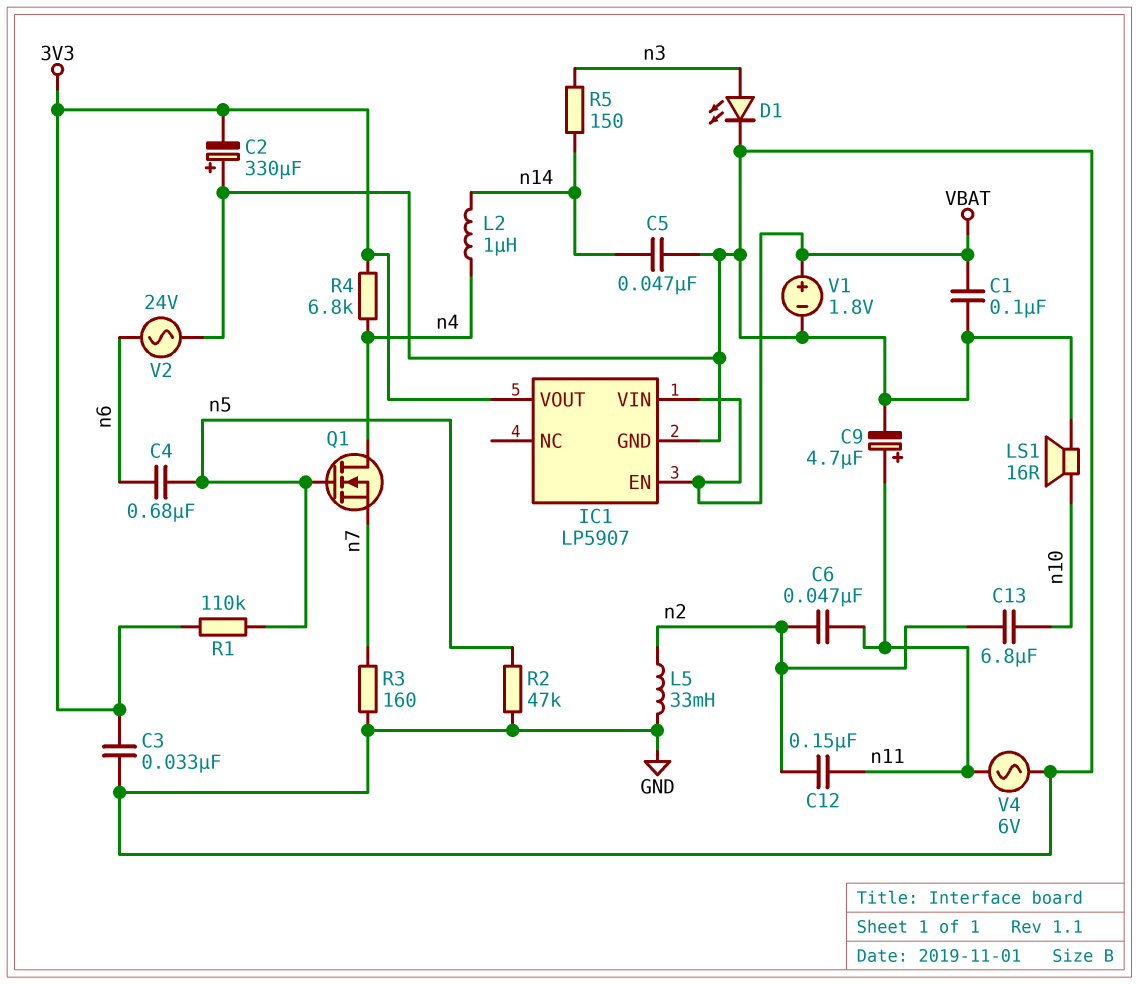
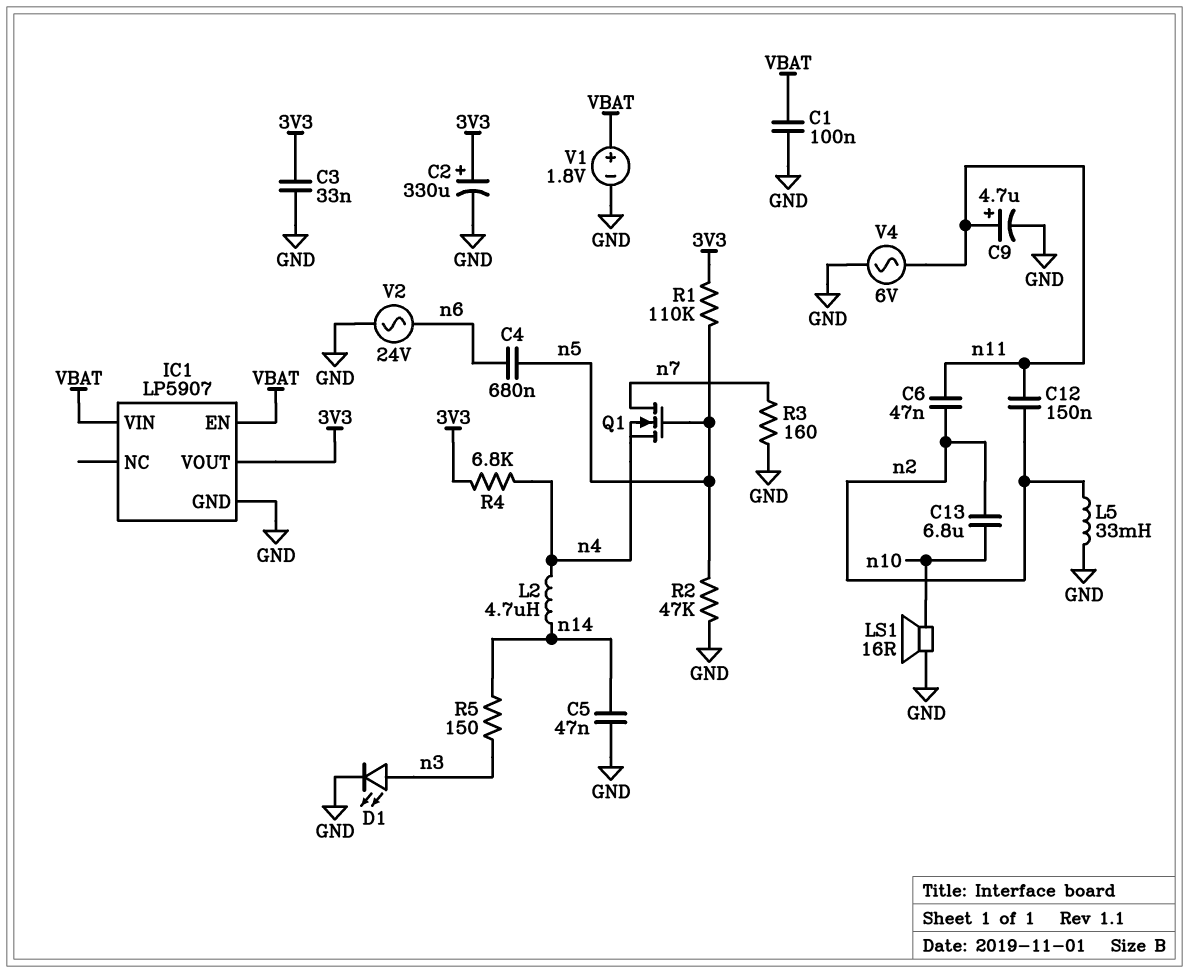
C2: 330uF (plus GND, minus 3V3) -> 330uF (plus 3V3, minus GND)
L2: 1uH (n4, n14) -> 4.7uH (n4, n14)
Q1: NMOS (G n5, D n4, S n7) -> NMOS (G n5, D n7, S n4)

